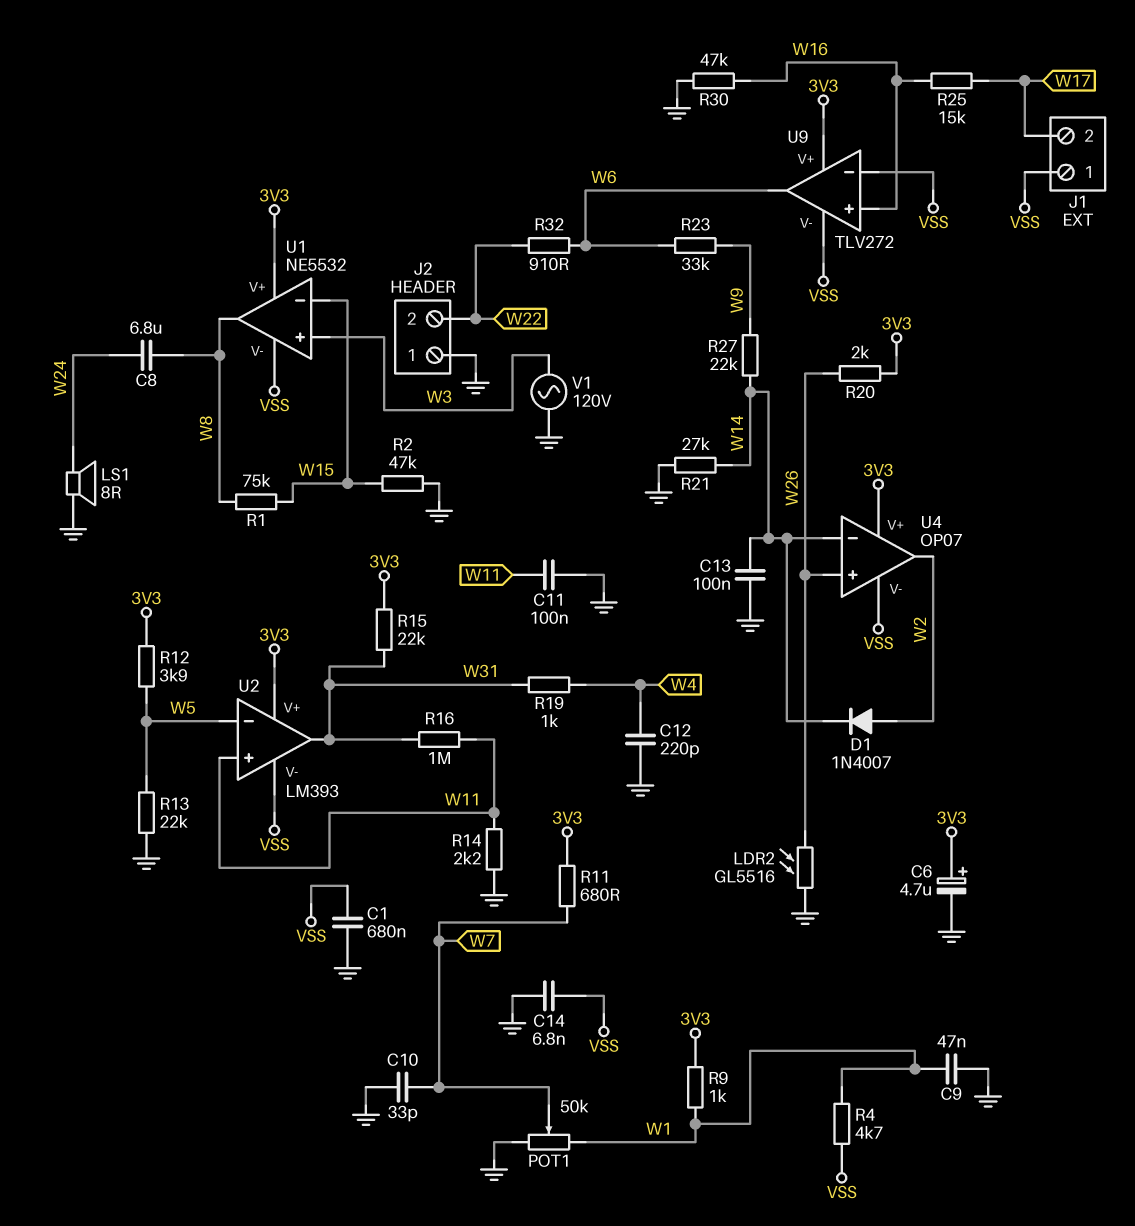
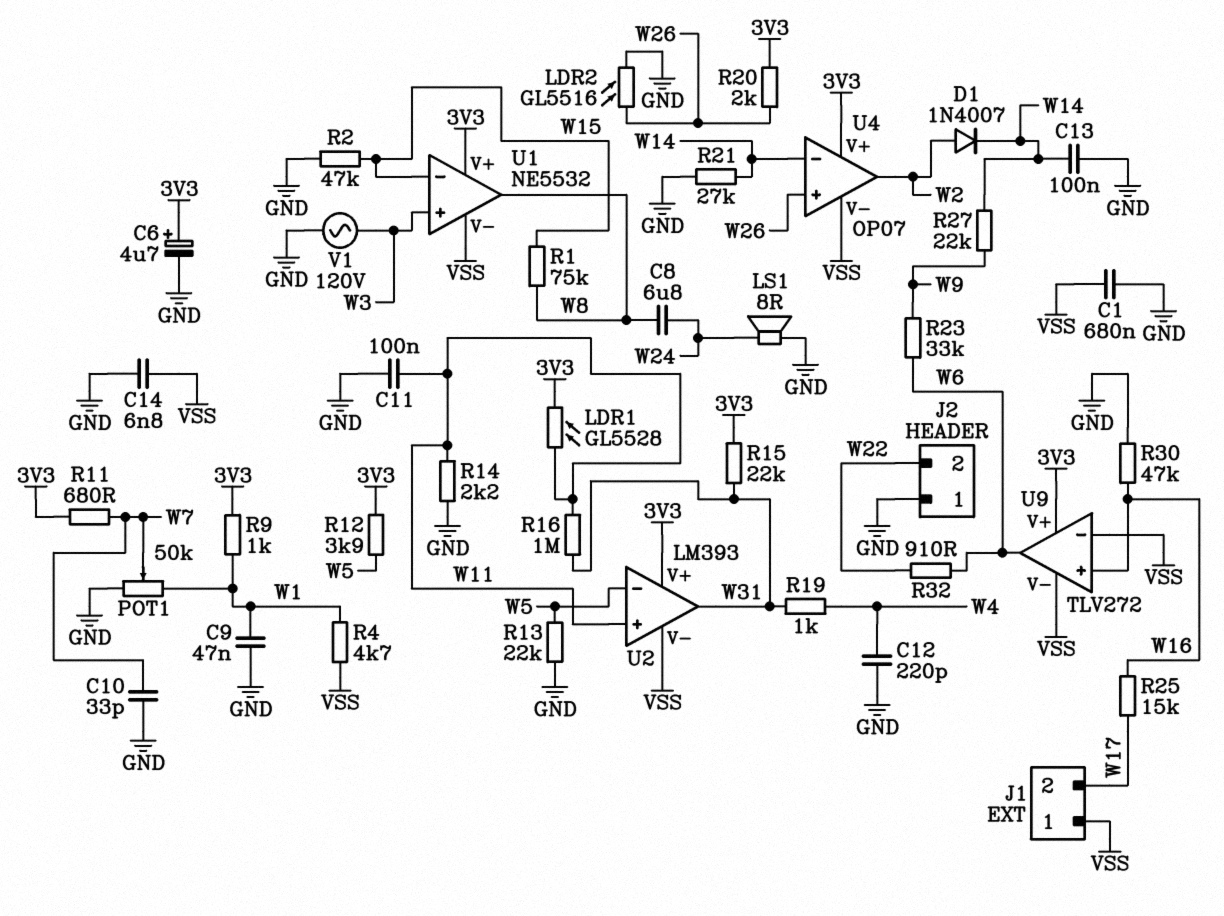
LDR1: none -> GL5528 (3V3, W11)

